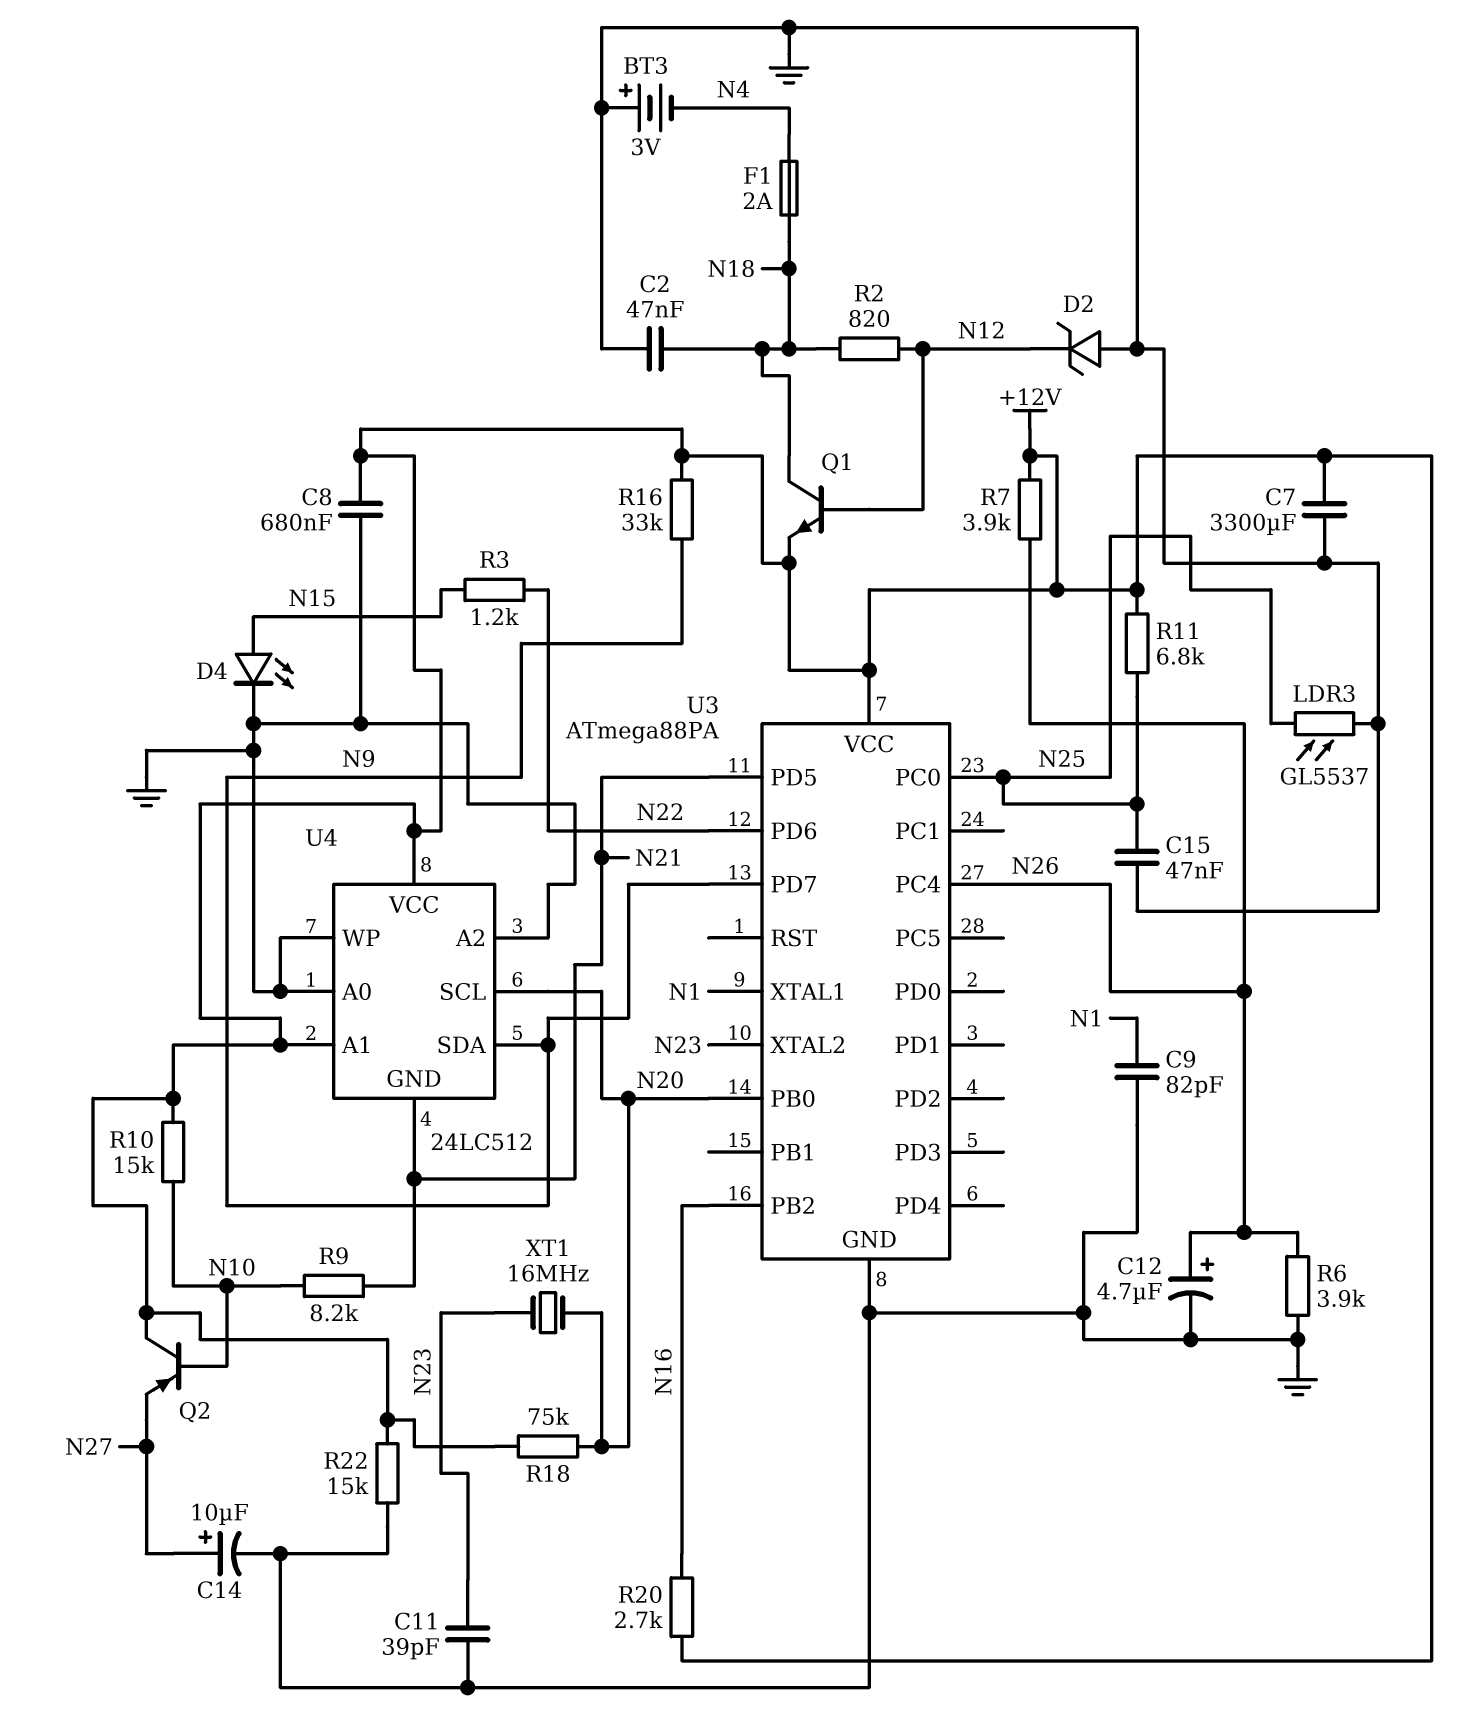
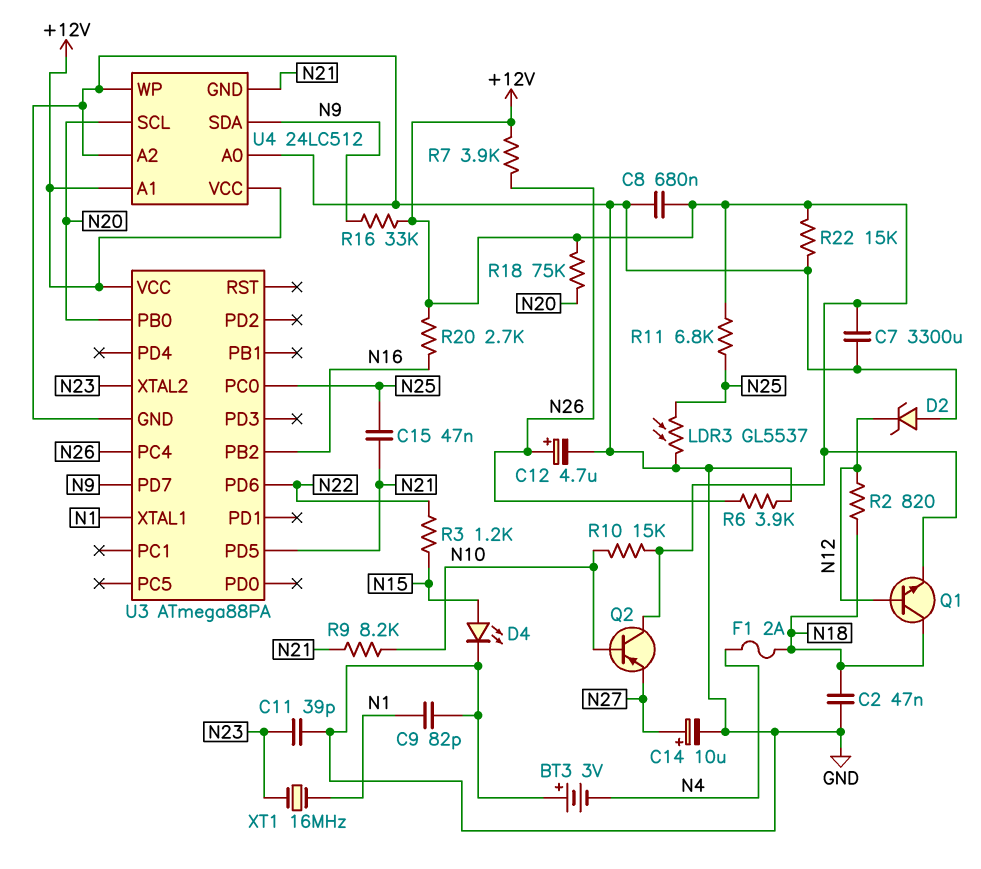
C15: 47nF (GND, N25) -> 47nF (N21, N25)
XT1: 16MHz (N20, N23) -> 16MHz (N1, N23)

